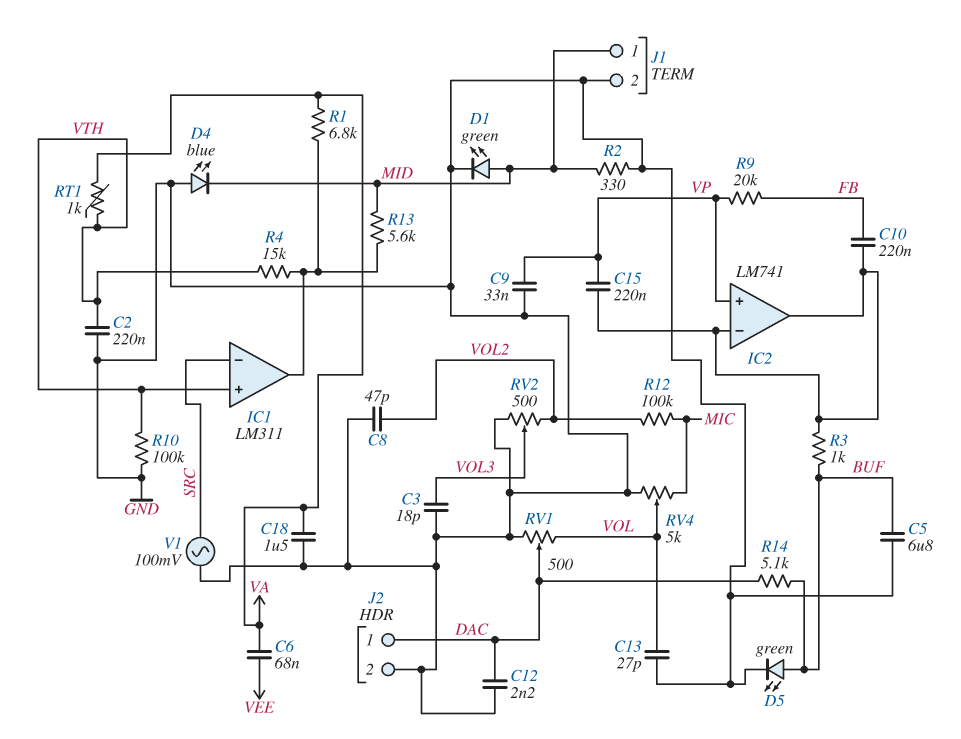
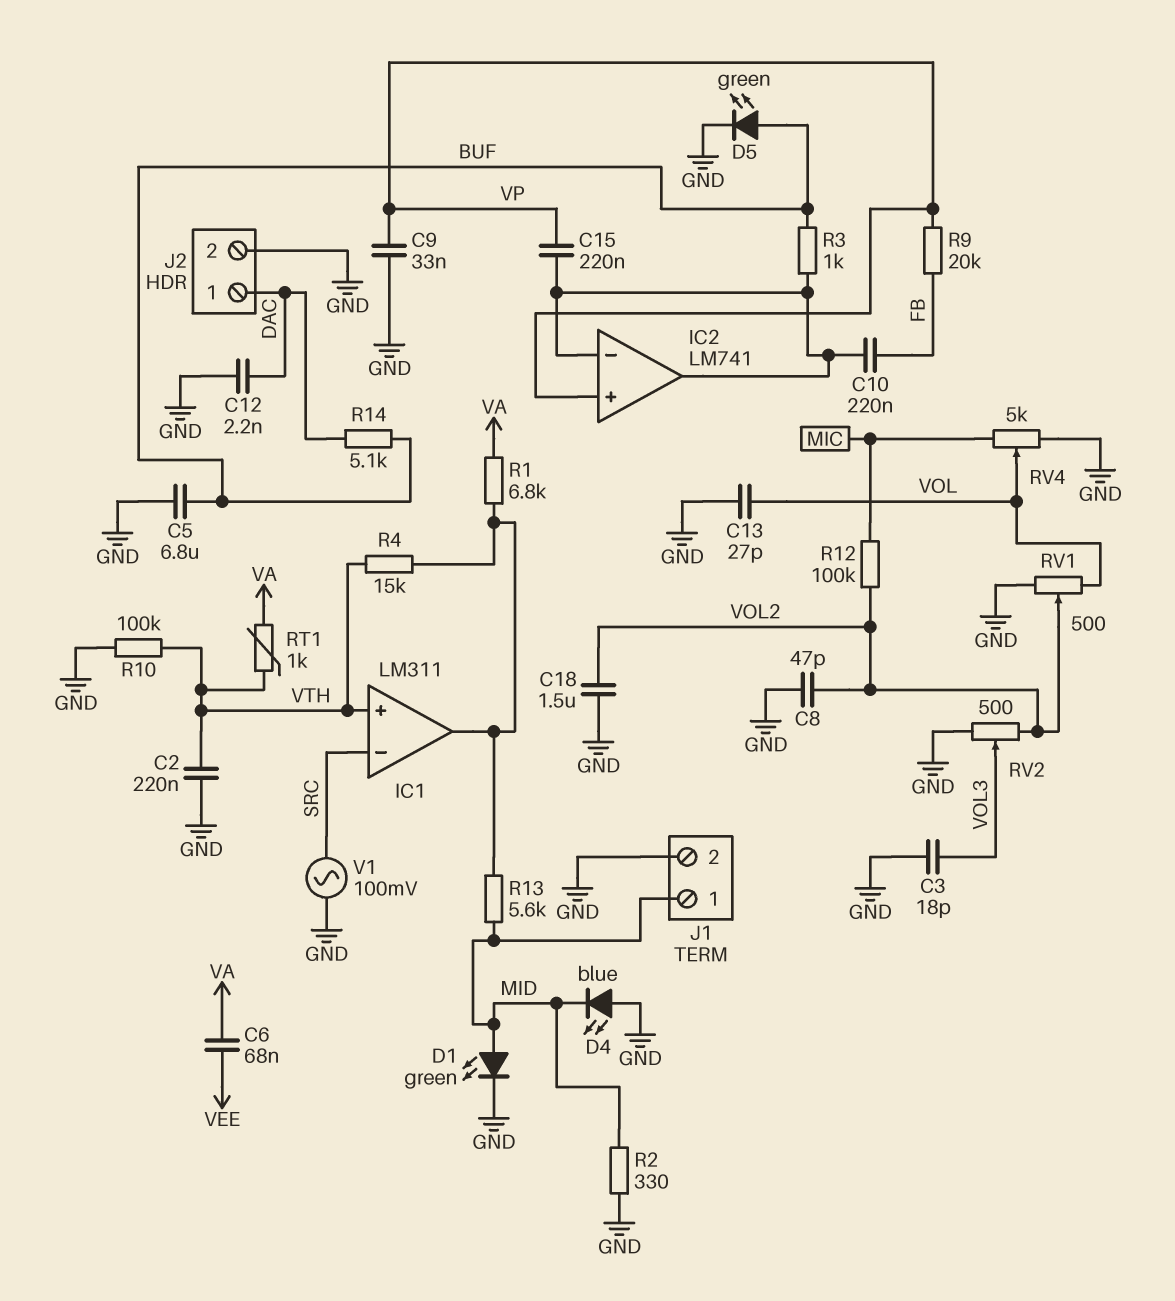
C18: 1.5uF (GND, VA) -> 1.5uF (GND, VOL2)
RV1: 500 (GND, VOL, wiper DAC) -> 500 (GND, VOL, wiper VOL2)

